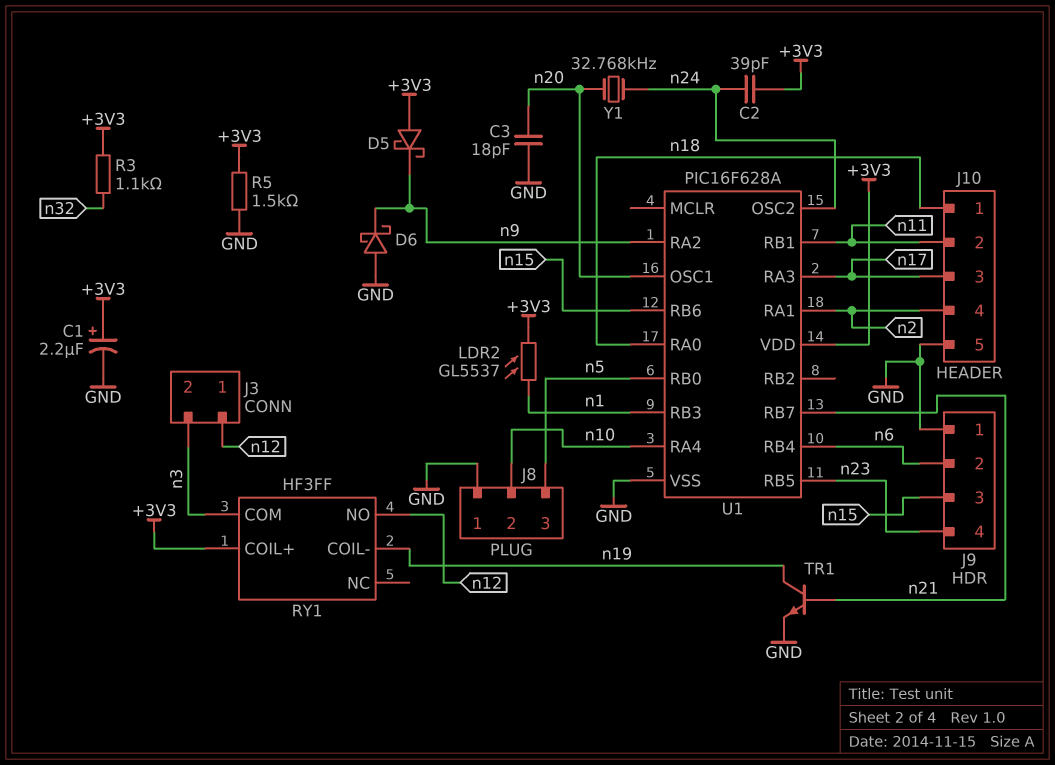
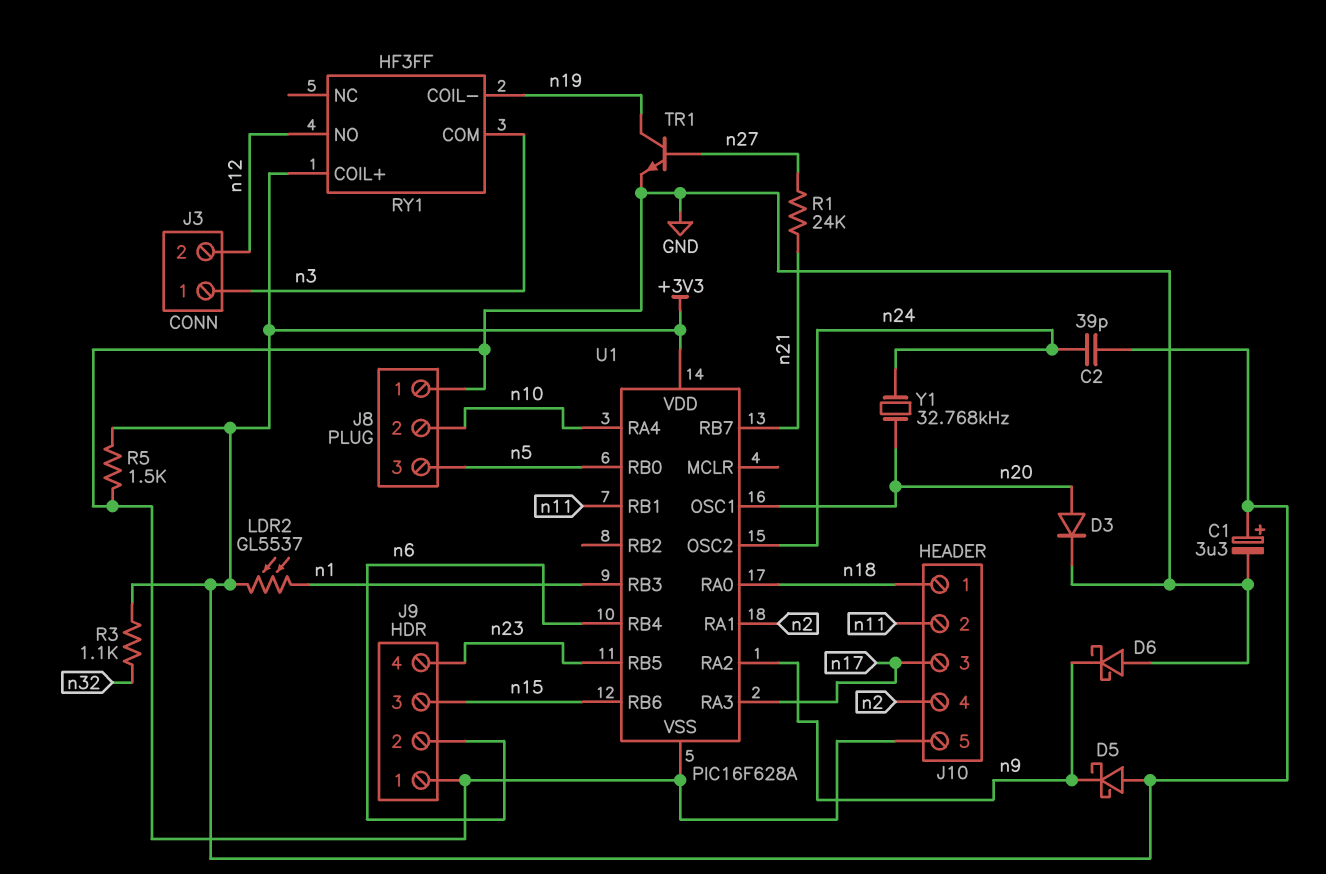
C1: 2.2uF (plus +3V3, minus GND) -> 3.3uF (plus +3V3, minus GND)
C3: 18pF (GND, n20) -> none
D3: none -> diode (A n20, K GND)
J3 pin 1: n12 -> n3
J3 pin 2: n3 -> n12
R1: none -> 24k (n21, n27)
TR1: NPN (B n21, C n19, E GND) -> NPN (B n27, C n19, E GND)

